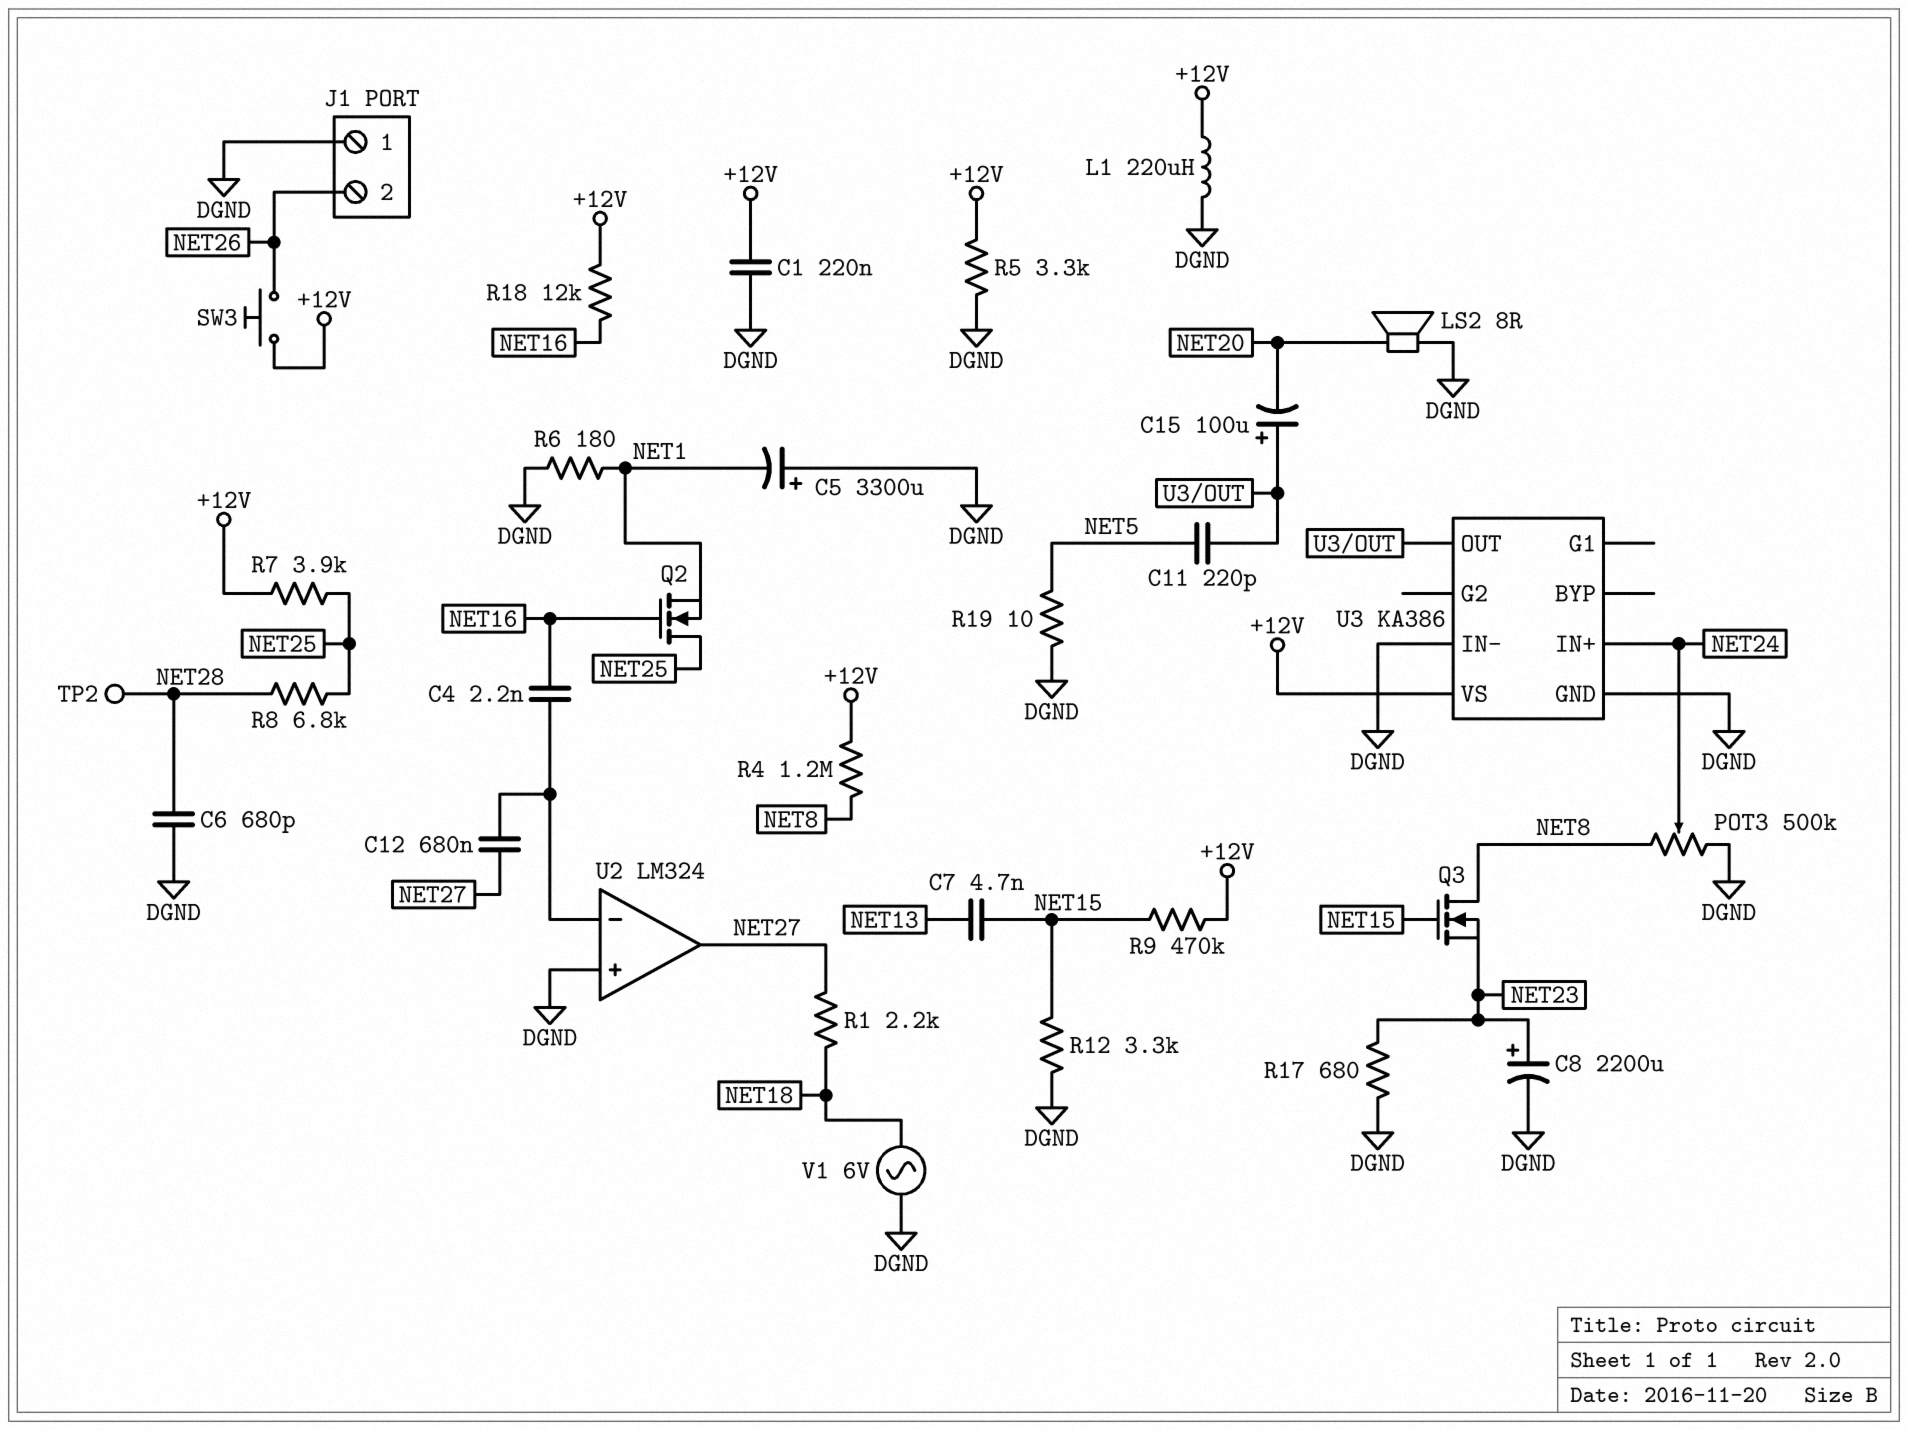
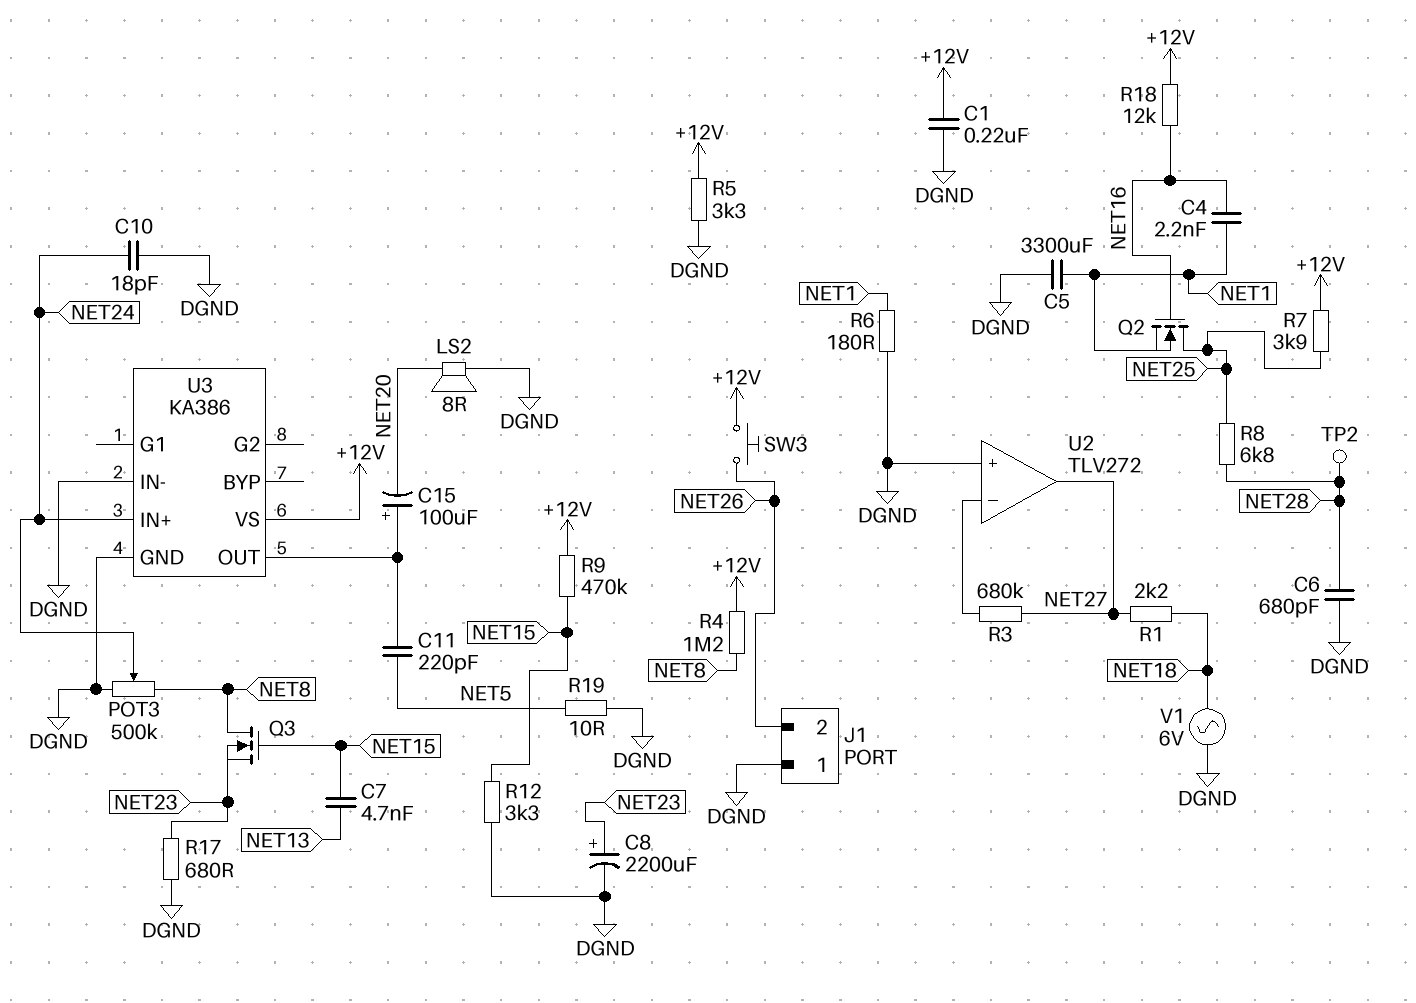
C4: 2.2nF (NET16, U2/in-) -> 2.2nF (NET1, NET16)
C5: 3300uF (plus DGND, minus NET1) -> 3300uF (DGND, NET1)
C10: none -> 18pF (DGND, NET24)
C12: 680nF (NET27, U2/in-) -> none
L1: 220uH (+12V, DGND) -> none
R3: none -> 680k (NET27, U2/in-)
U2: LM324 -> TLV272

